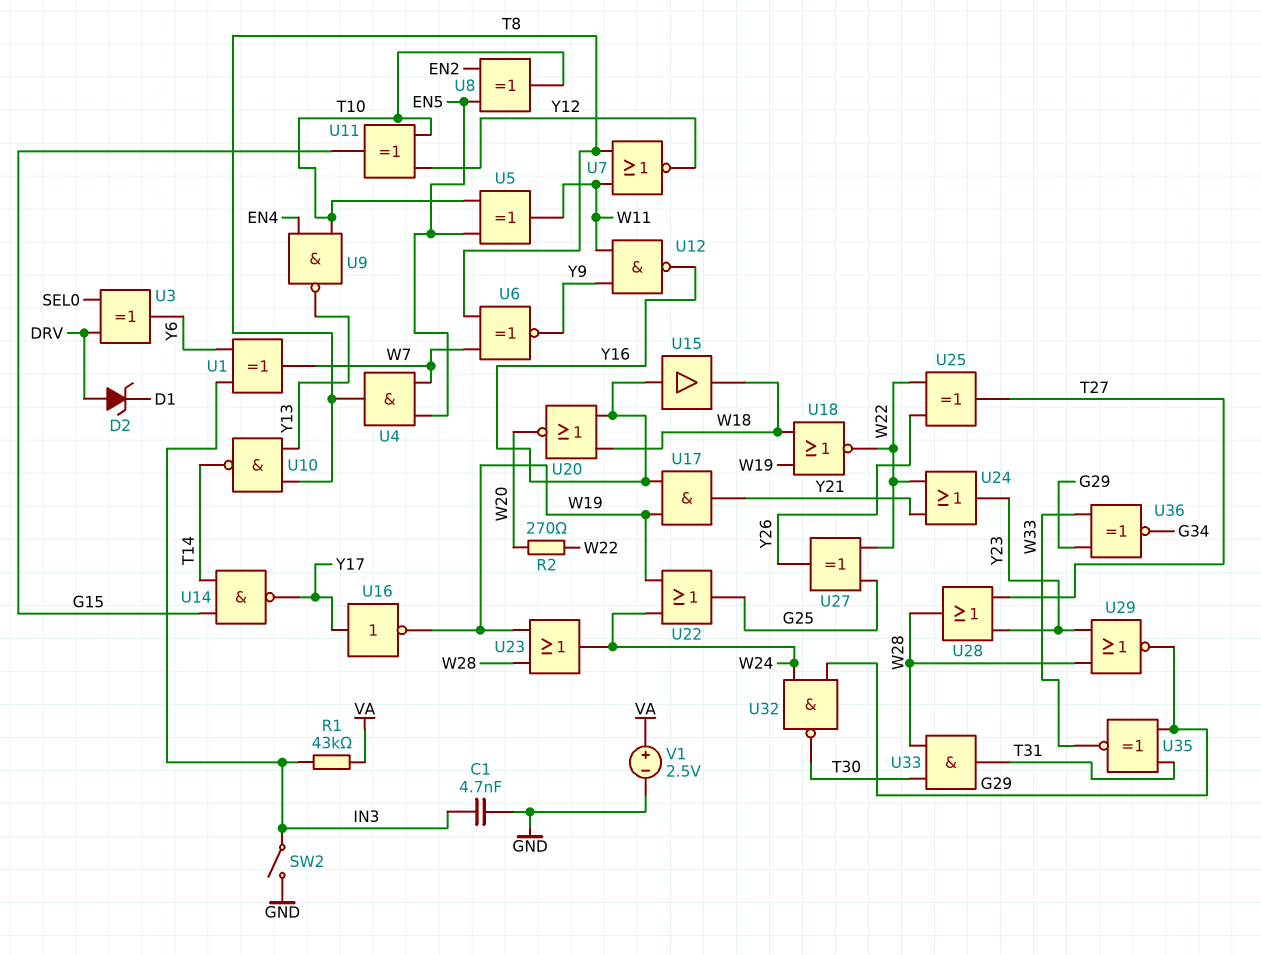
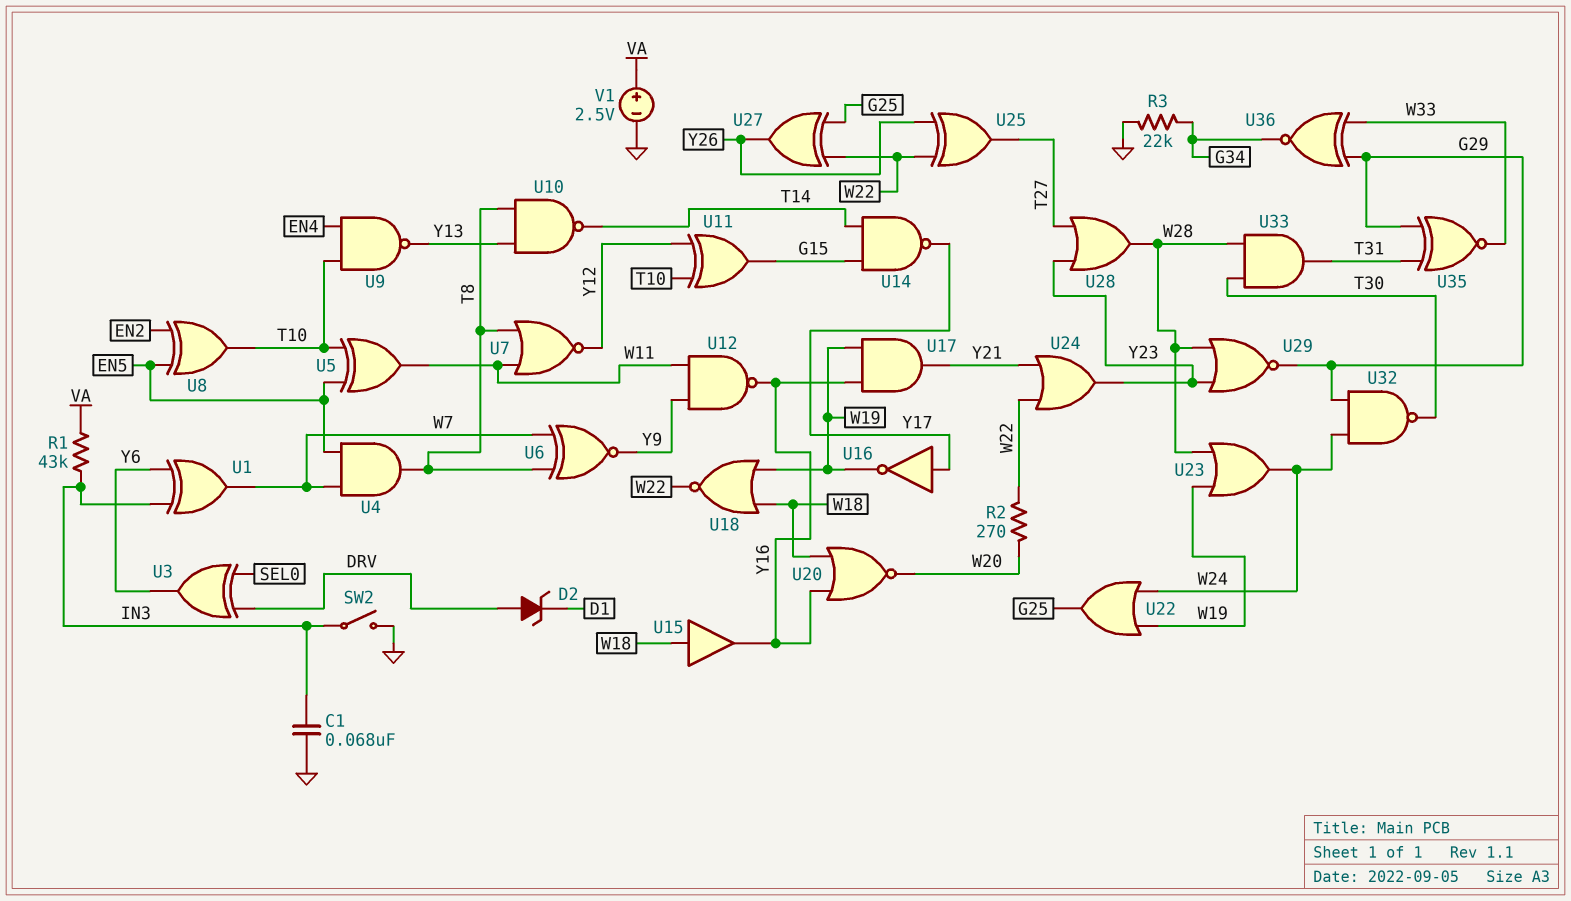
C1: 4.7nF (GND, IN3) -> 68nF (GND, IN3)
R3: none -> 22k (G34, GND)
U15: buffer (in Y16, out W18) -> buffer (in W18, out Y16)

